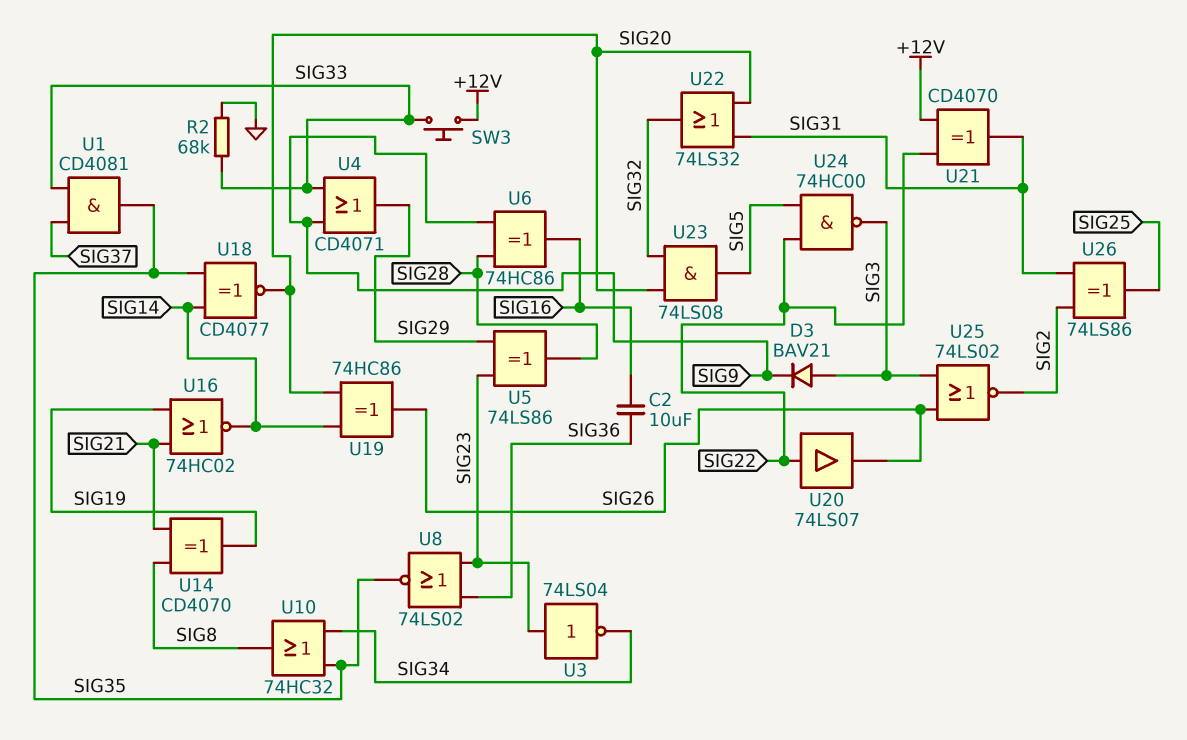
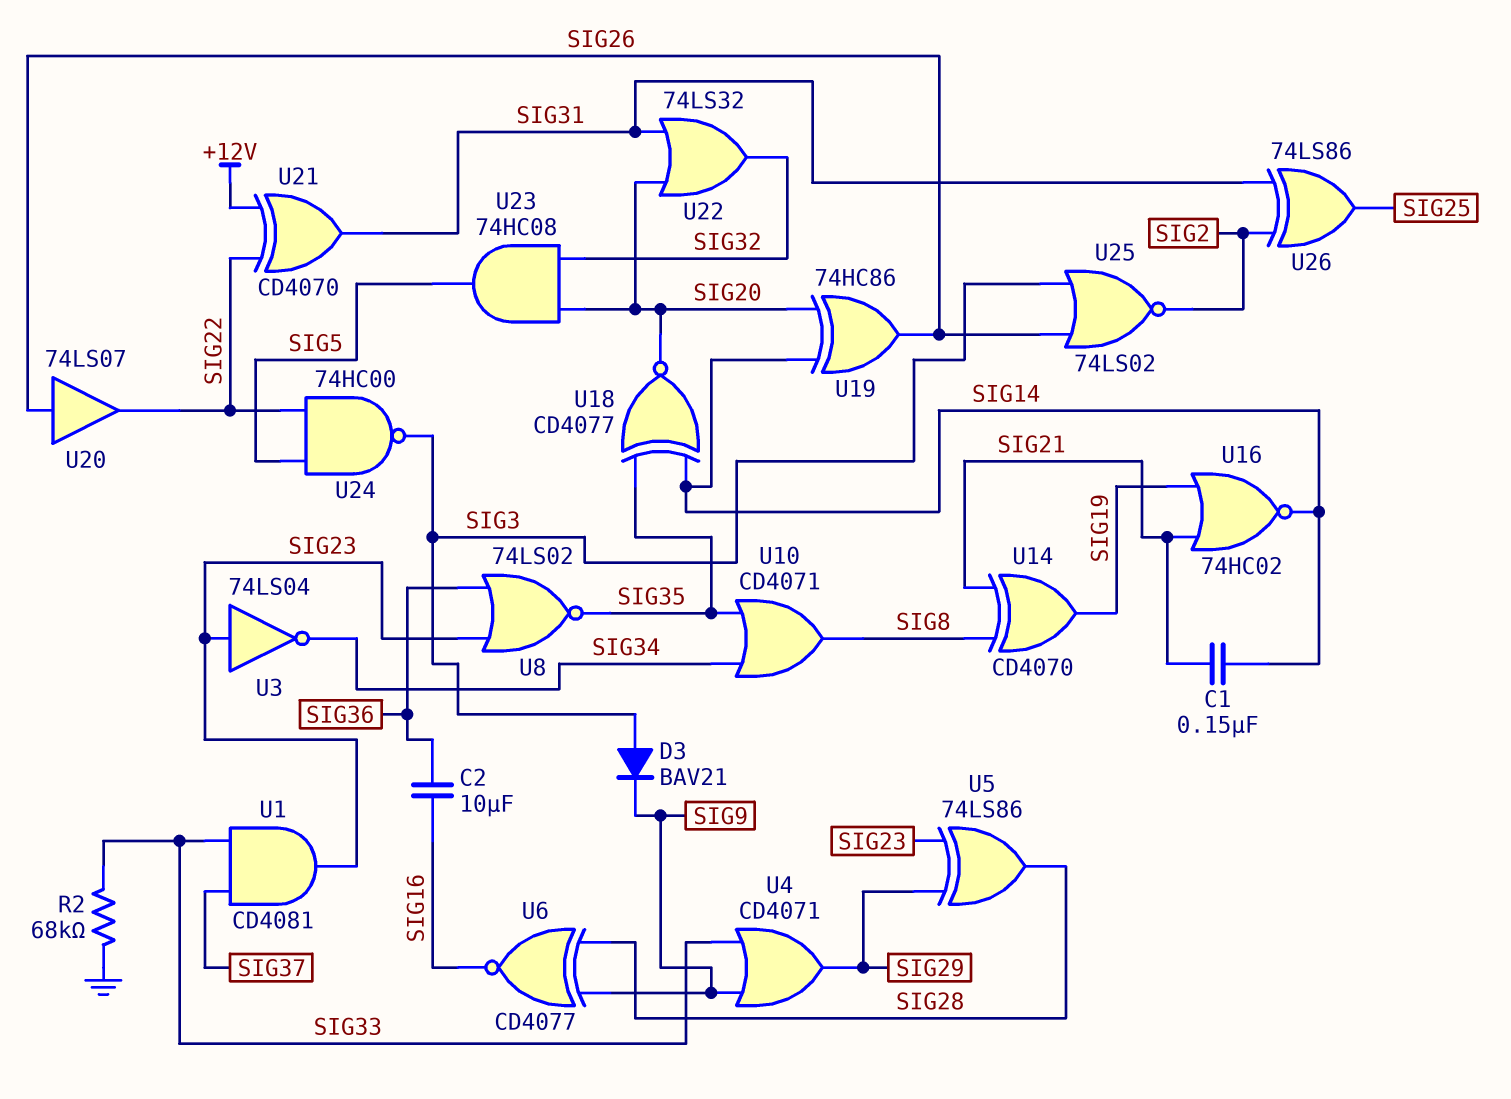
C1: none -> 150nF (SIG14, SIG21)
SW3: button (+12V, SIG33) -> none
U1: AND CD4081 (in SIG33, in SIG37, out SIG35) -> AND CD4081 (in SIG33, in SIG37, out SIG23)
U6: XOR 74HC86 (in SIG9, in SIG28, out SIG16) -> XNOR CD4077 (in SIG9, in SIG28, out SIG16)
U10: OR 74HC32 (in SIG34, in SIG35, out SIG8) -> OR CD4071 (in SIG34, in SIG35, out SIG8)
U20: buffer 74LS07 (in SIG22, out SIG26) -> buffer 74LS07 (in SIG26, out SIG22)
U23: AND 74LS08 (in SIG20, in SIG32, out SIG5) -> AND 74HC08 (in SIG20, in SIG32, out SIG5)

